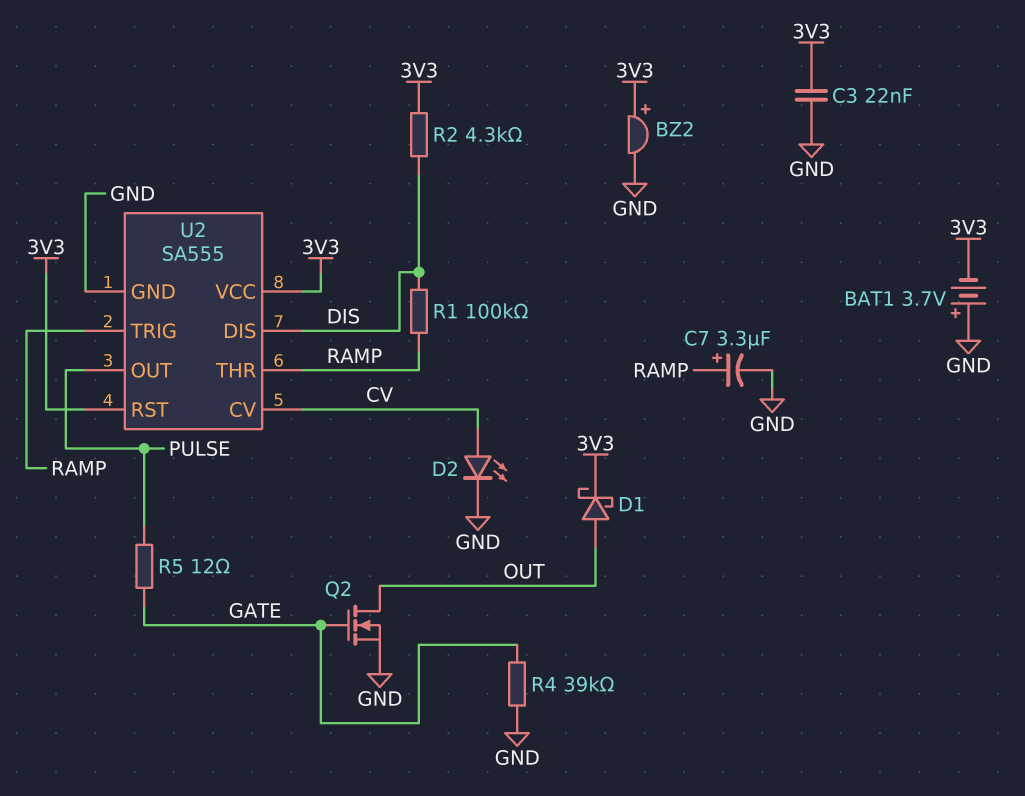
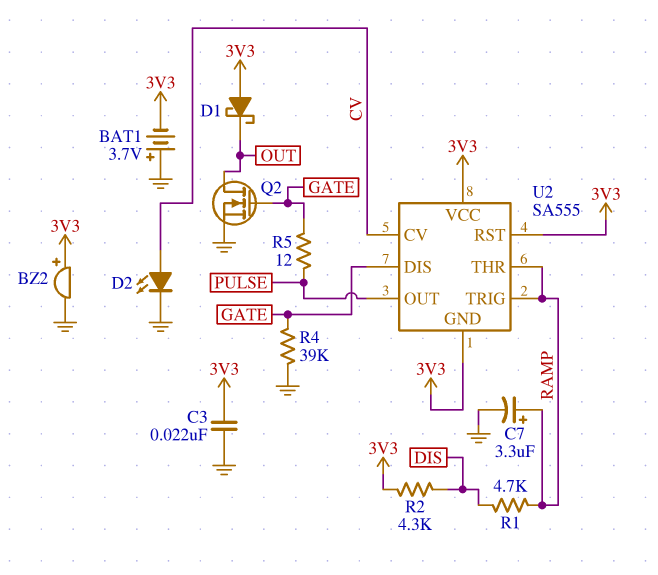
D1: schottky (A OUT, K 3V3) -> schottky (A 3V3, K OUT)
R1: 100k (DIS, RAMP) -> 4.7k (DIS, RAMP)
U2 pin DIS: DIS -> GATE
U2 pin GND: GND -> 3V3

